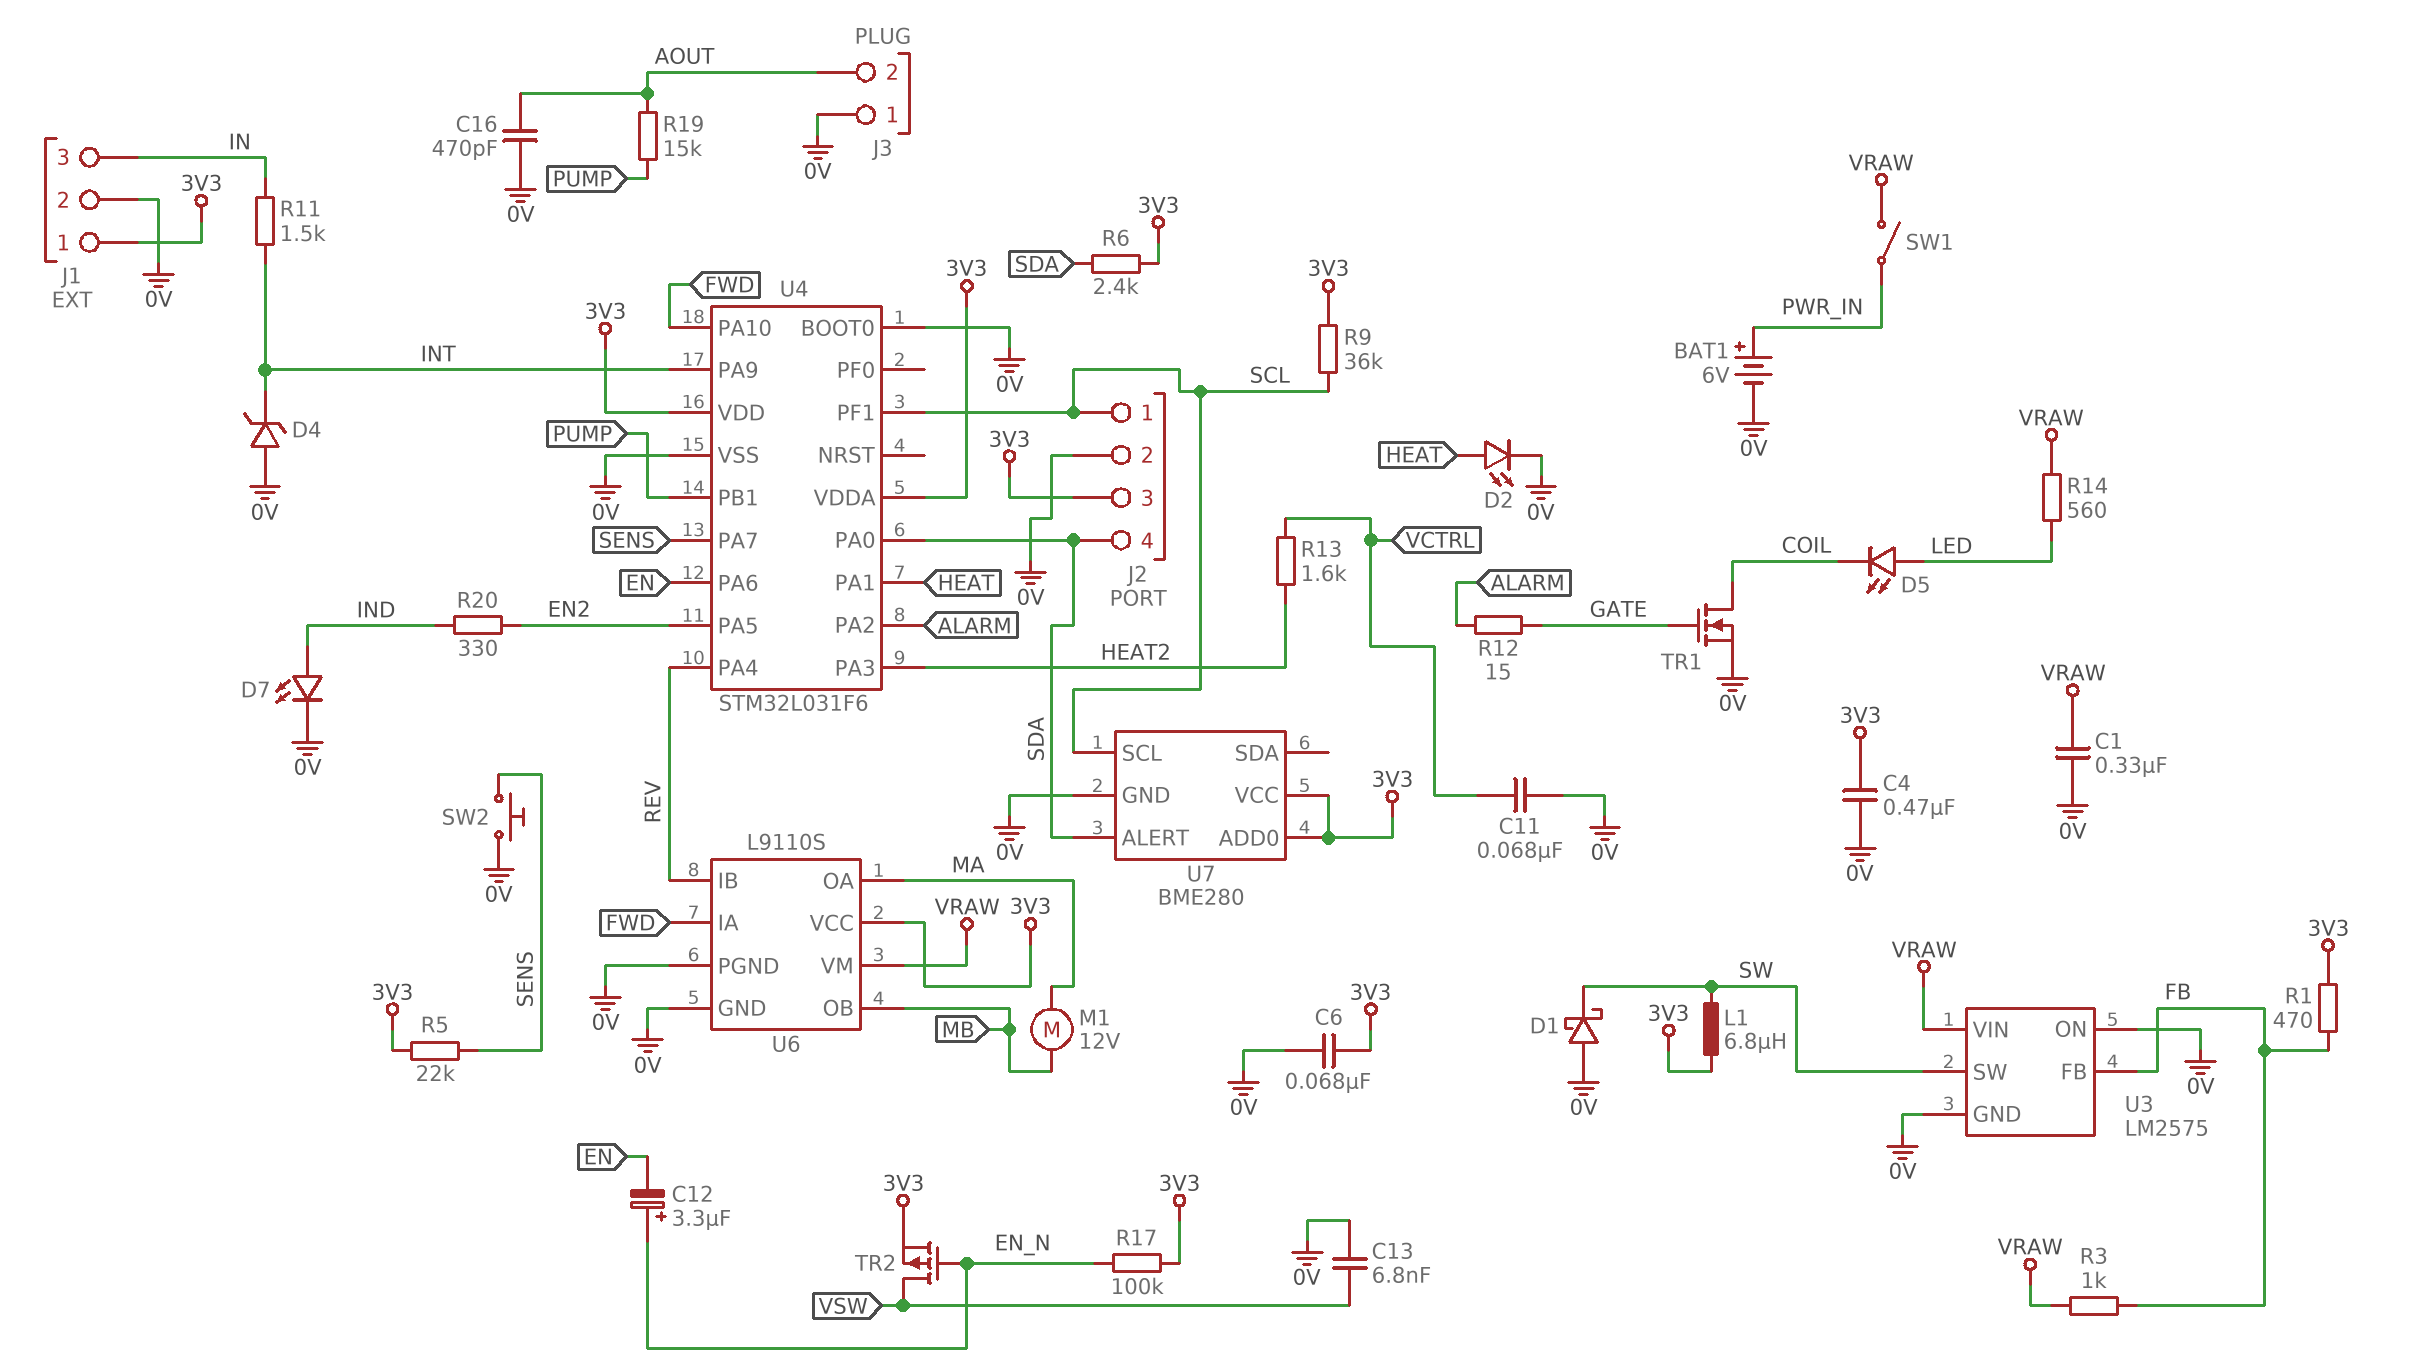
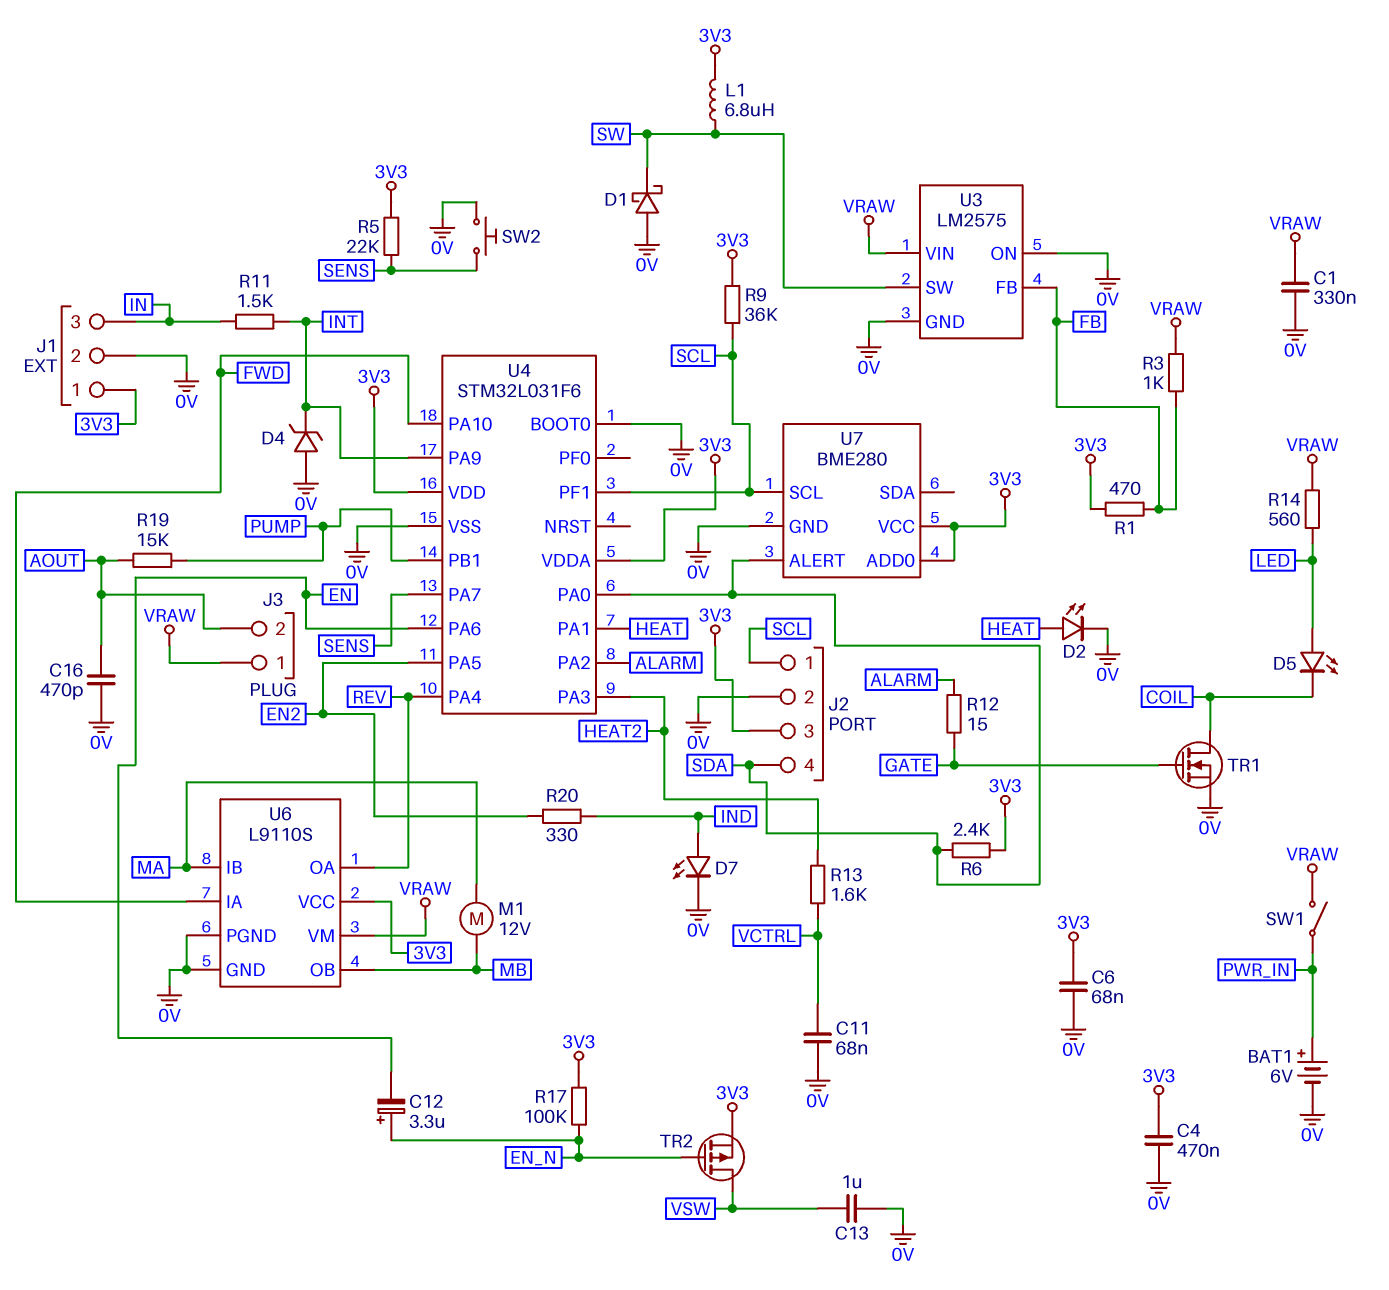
C13: 6.8nF (0V, VSW) -> 1uF (0V, VSW)
J3 pin 1: 0V -> VRAW
U6 pin IB: REV -> MA
U6 pin OA: MA -> REV

